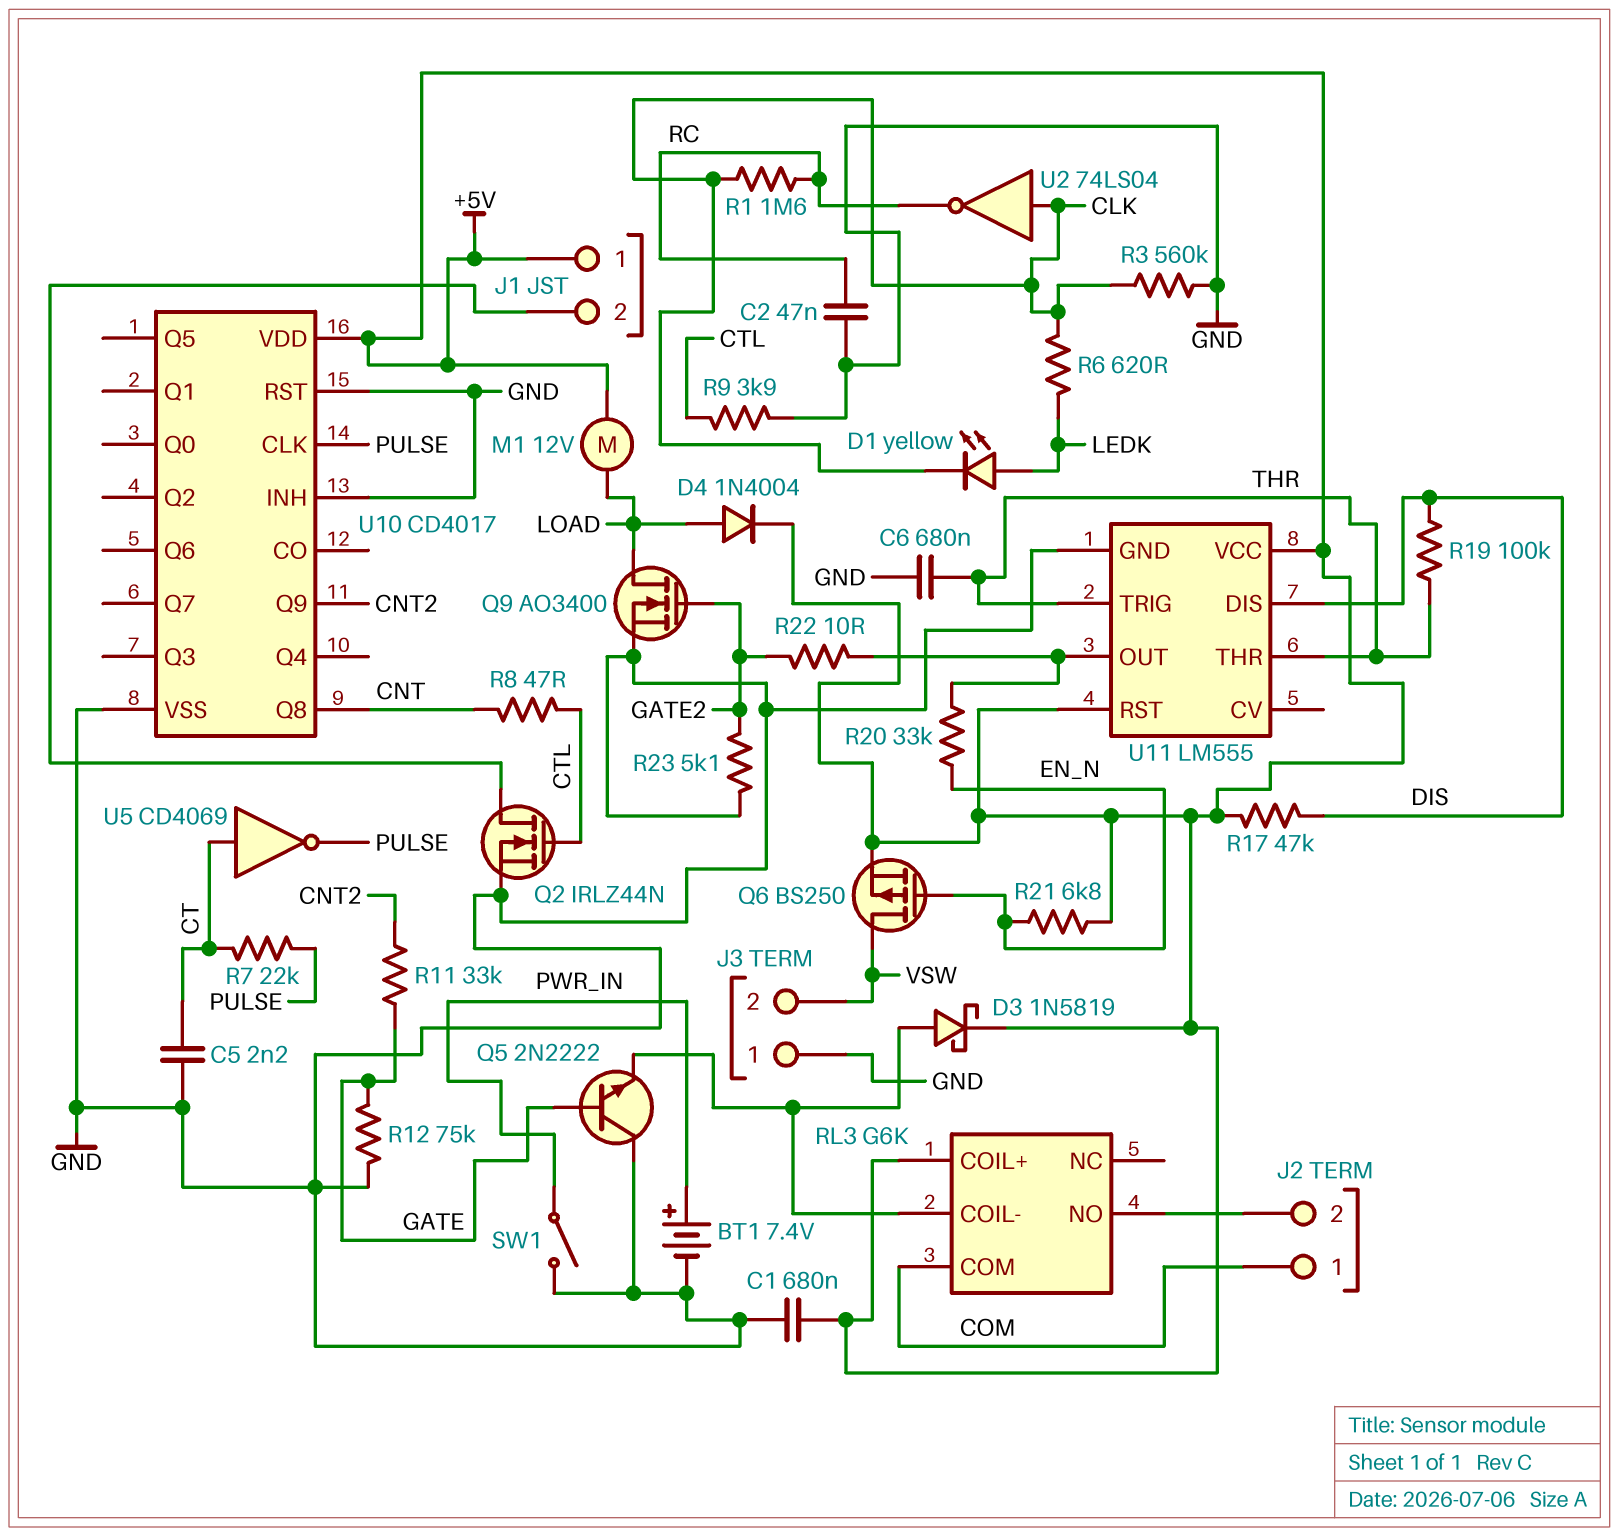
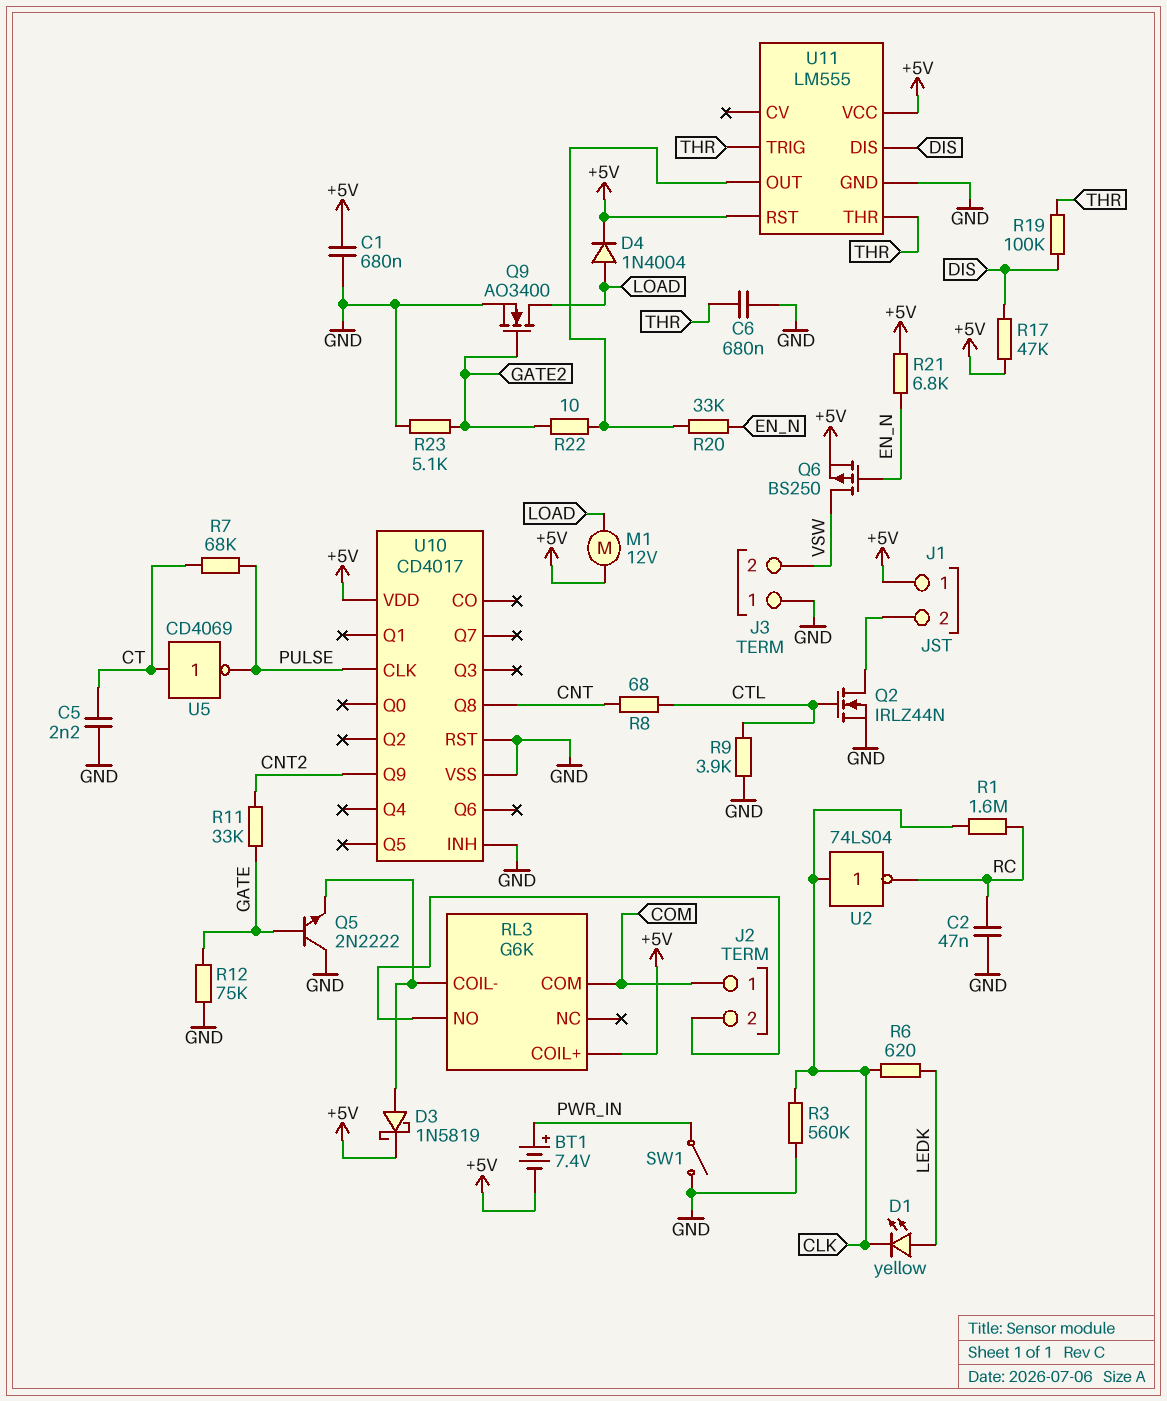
BT1: 7.4V (plus PWR_IN, minus GND) -> 7.4V (plus PWR_IN, minus +5V)
R7: 22k (CT, PULSE) -> 68k (CT, PULSE)
R8: 47 (CNT, CTL) -> 68 (CNT, CTL)

